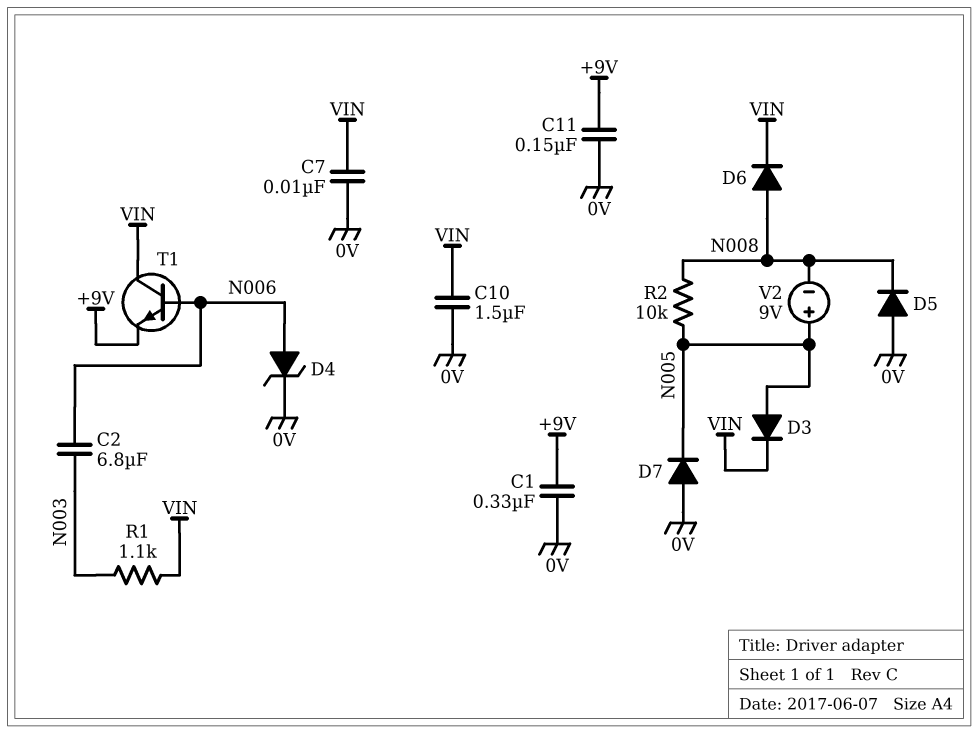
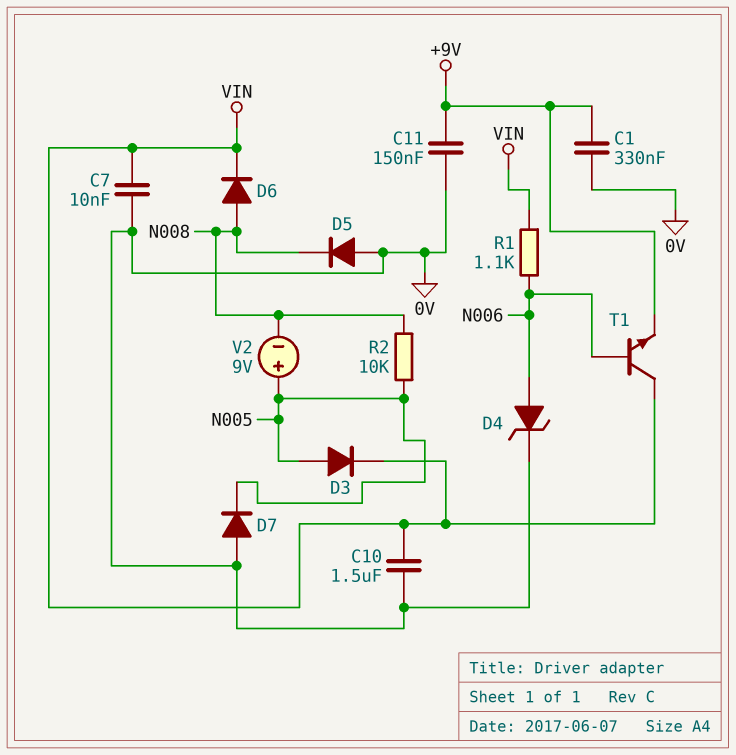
C2: 6.8uF (N003, N006) -> none
R1: 1.1k (N003, VIN) -> 1.1k (N006, VIN)

